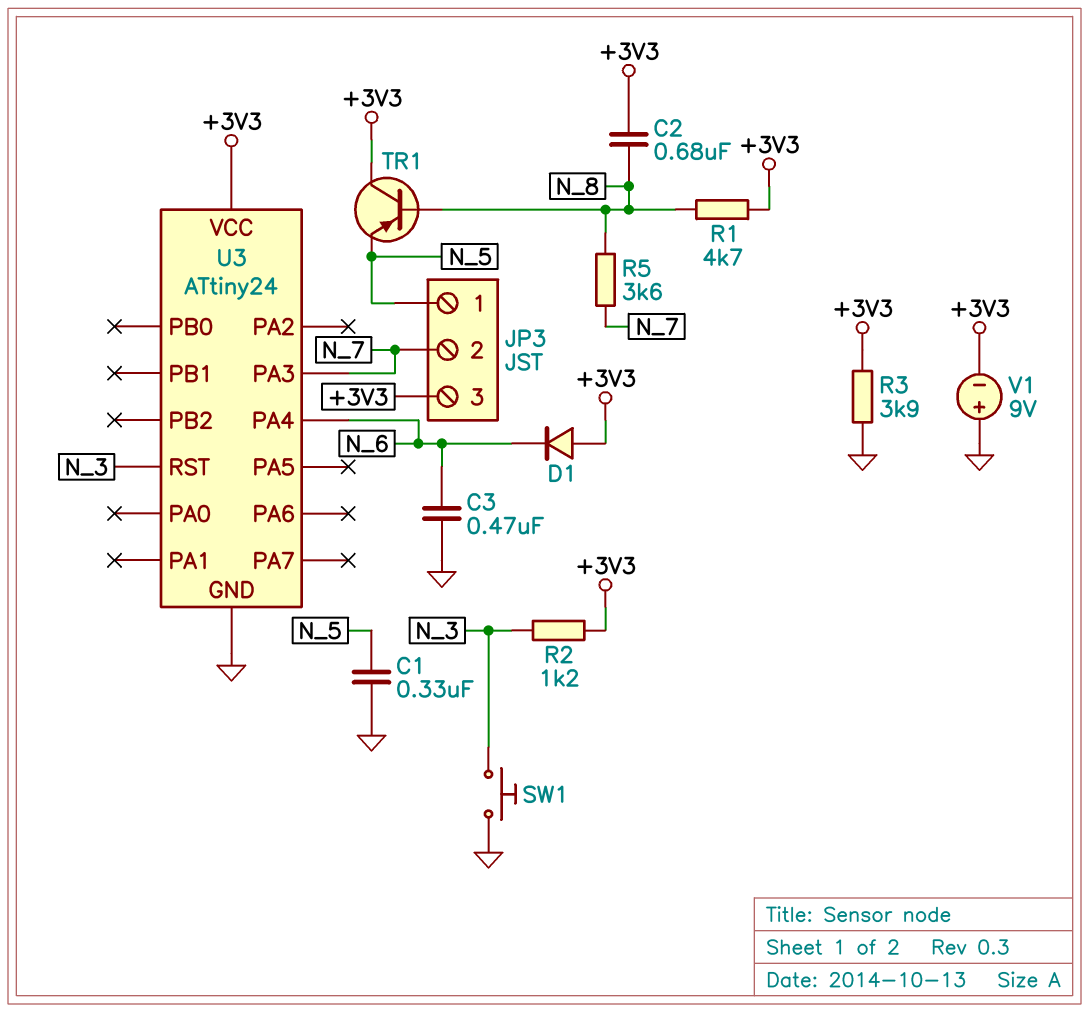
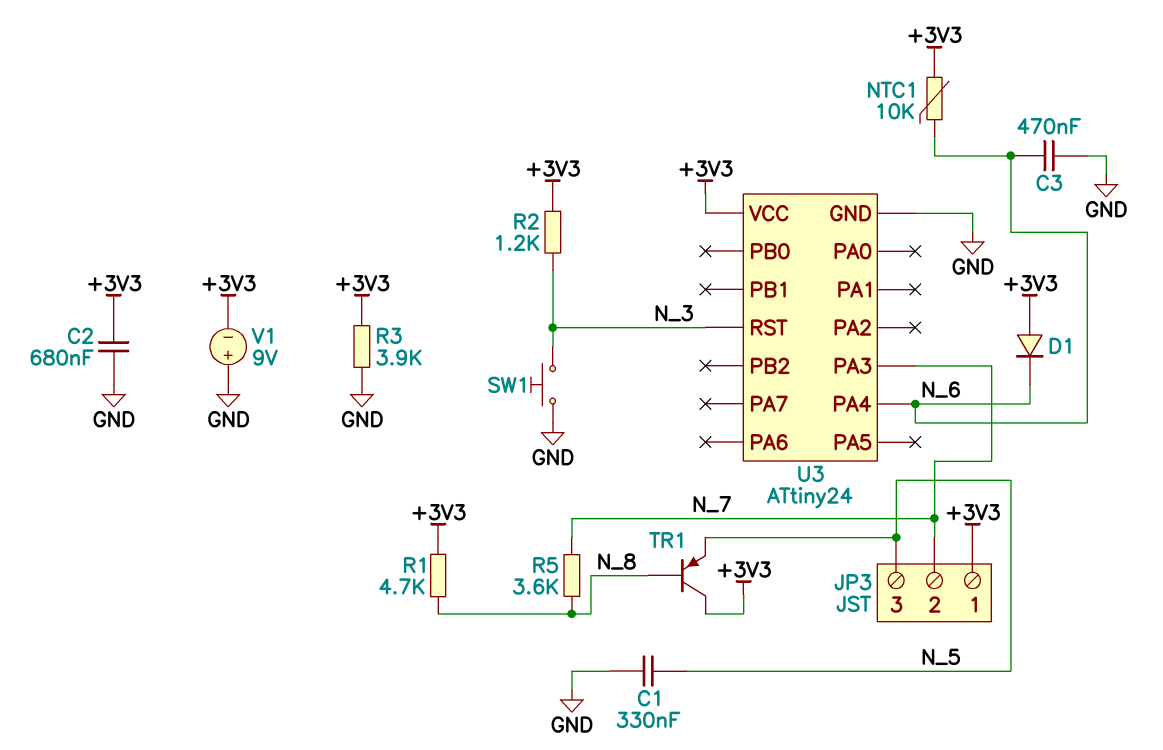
C2: 680nF (+3V3, N_8) -> 680nF (+3V3, GND)
JP3 pin 1: N_5 -> +3V3
JP3 pin 3: +3V3 -> N_5
NTC1: none -> 10k (+3V3, N_6)

